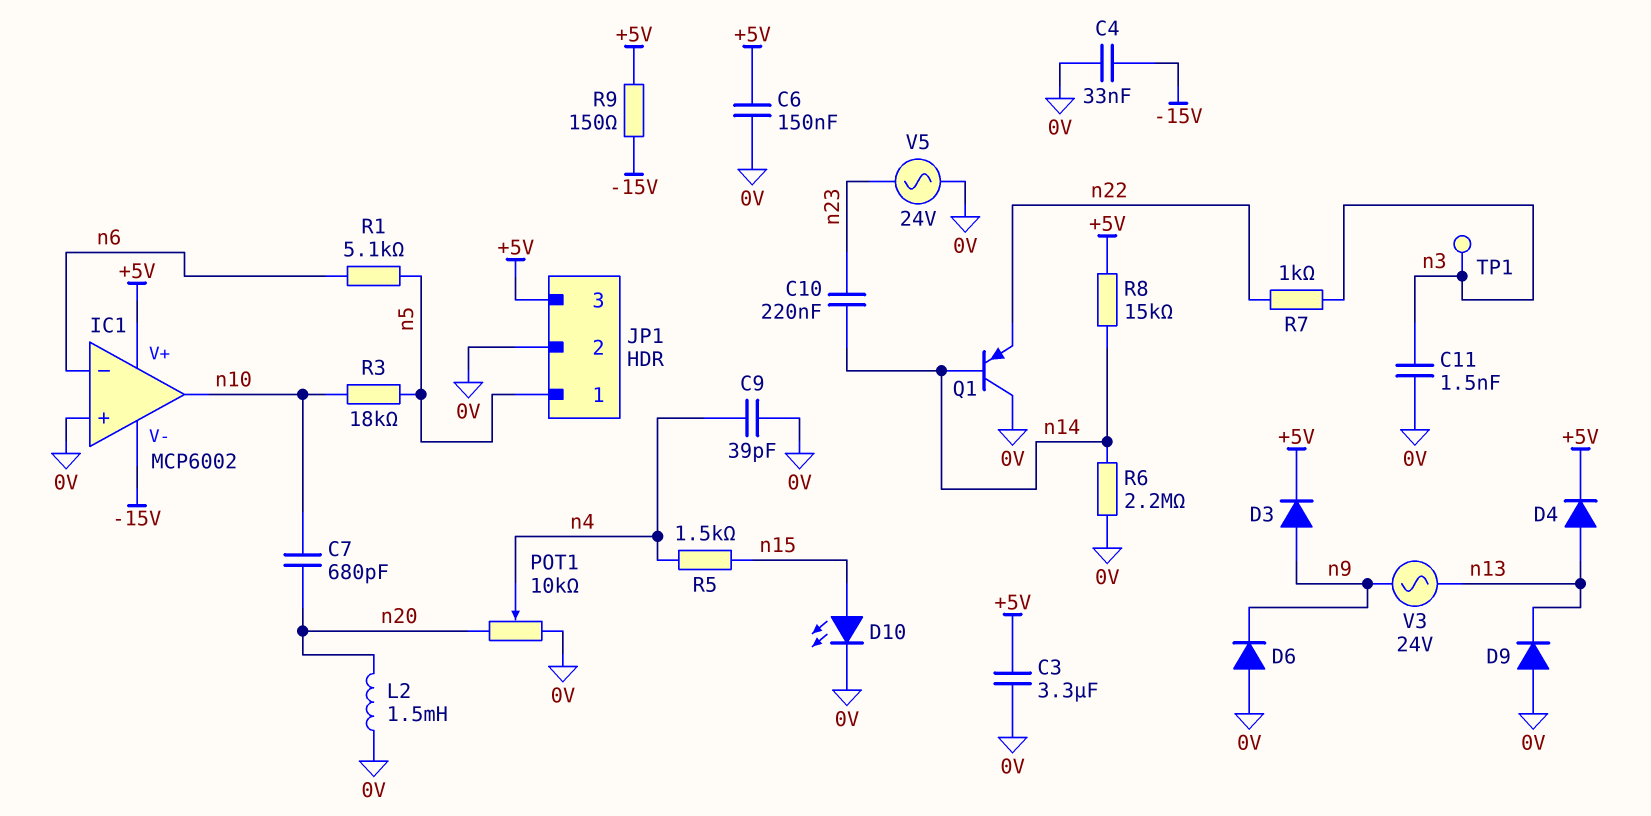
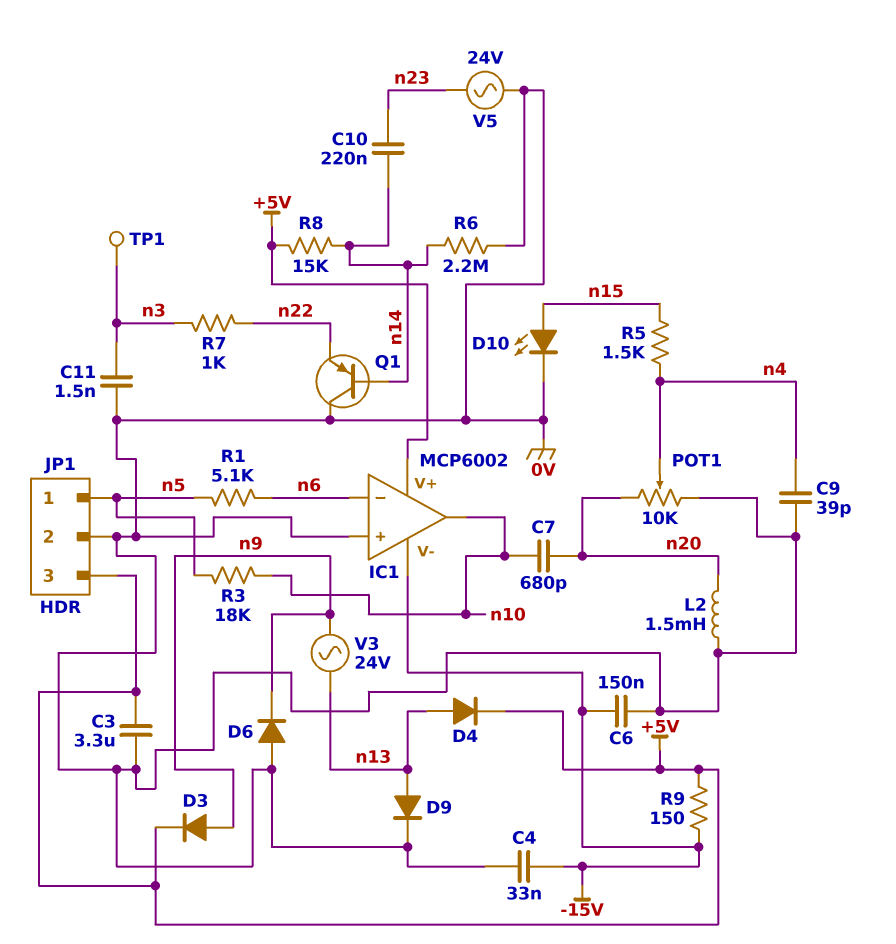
C6: 150nF (+5V, 0V) -> 150nF (-15V, 0V)
D9: diode (A 0V, K n13) -> diode (A n13, K 0V)

